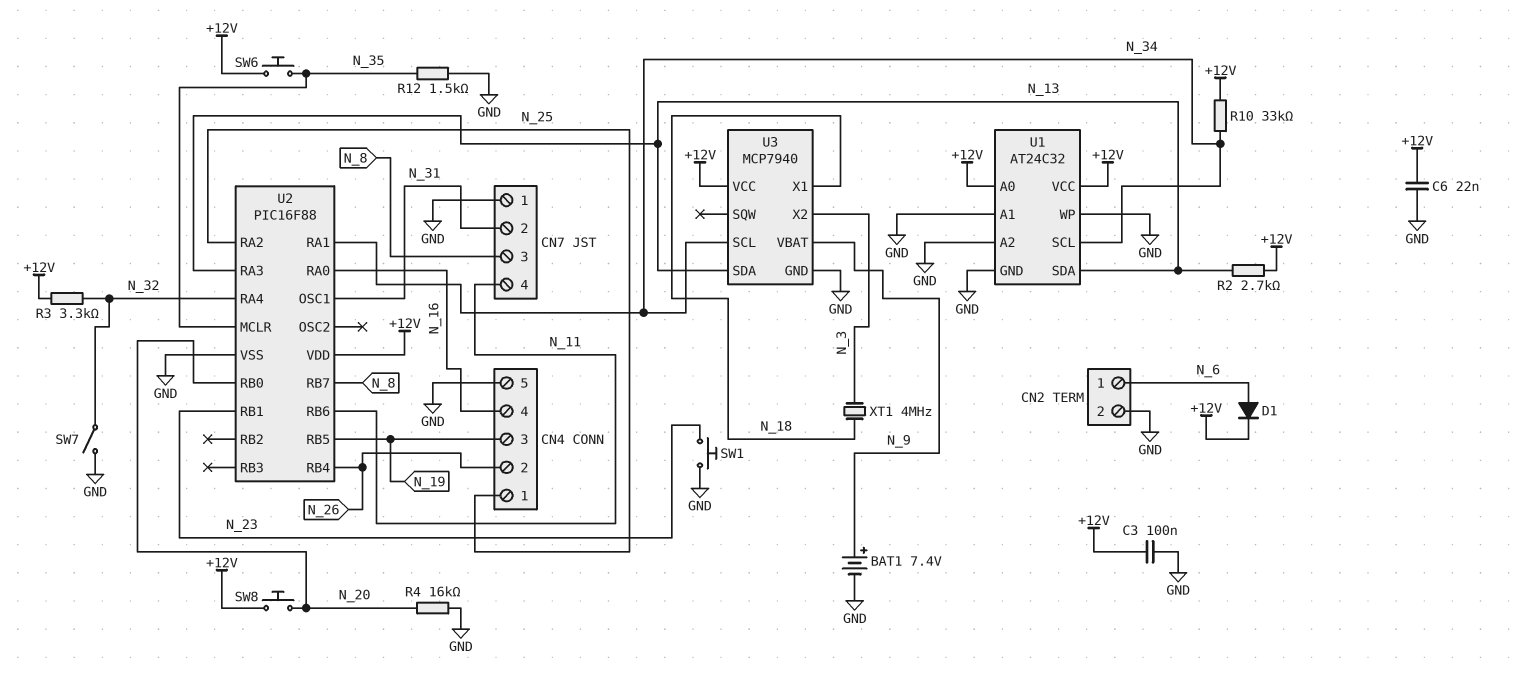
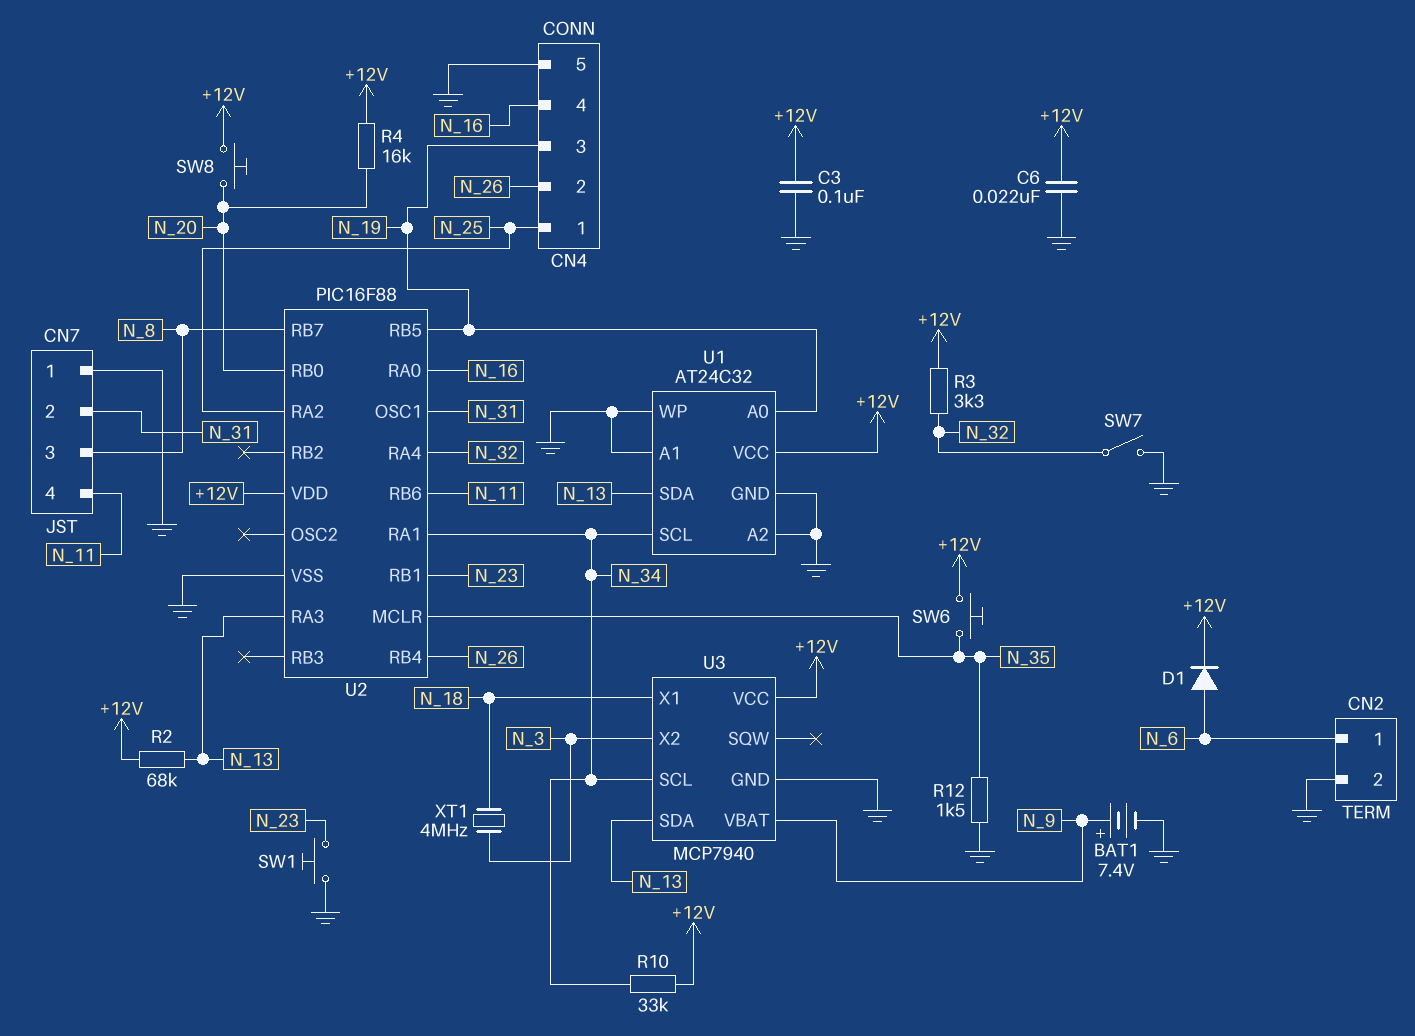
R2: 2.7k (+12V, N_13) -> 68k (+12V, N_13)
R4: 16k (GND, N_20) -> 16k (+12V, N_20)
U1 pin A0: +12V -> N_19

